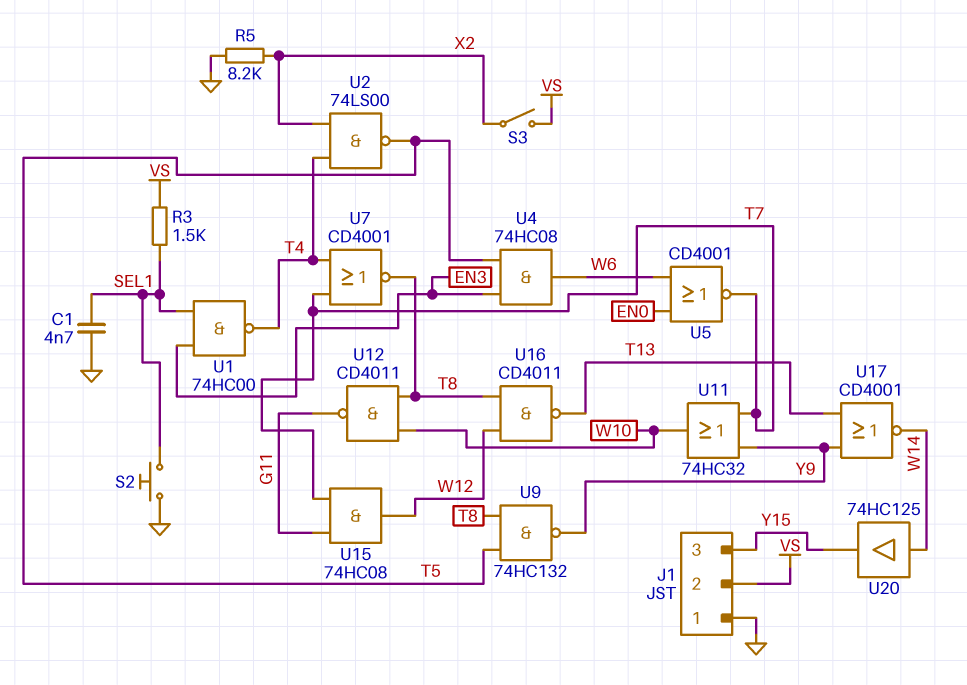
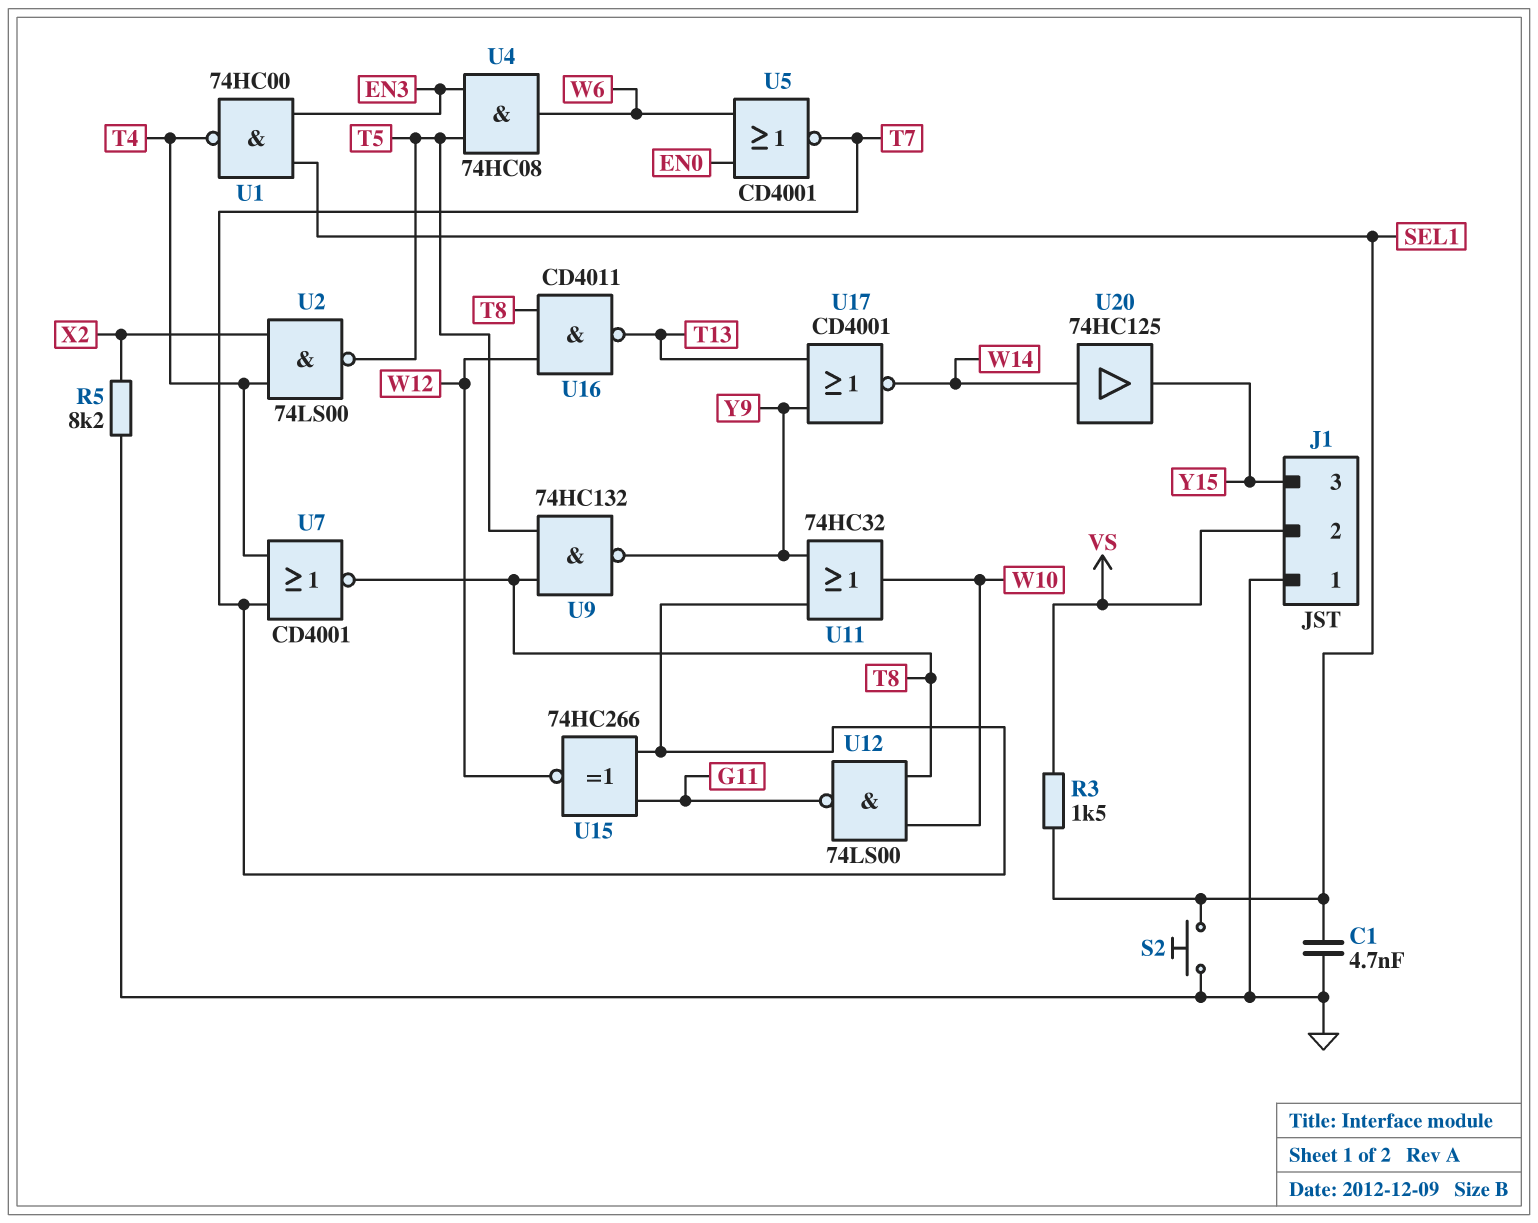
S3: switch (VS, X2) -> none
U12: NAND CD4011 (in T8, in W10, out G11) -> NAND 74LS00 (in T8, in W10, out G11)
U15: AND 74HC08 (in G11, in T7, out W12) -> XNOR 74HC266 (in G11, in T7, out W12)

